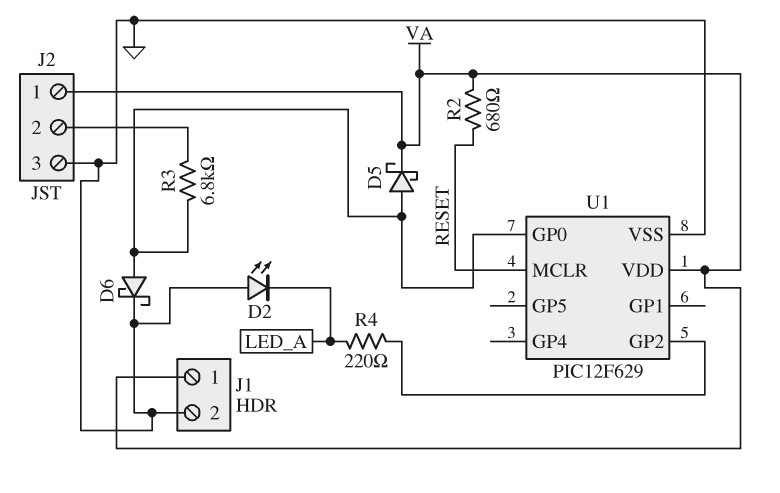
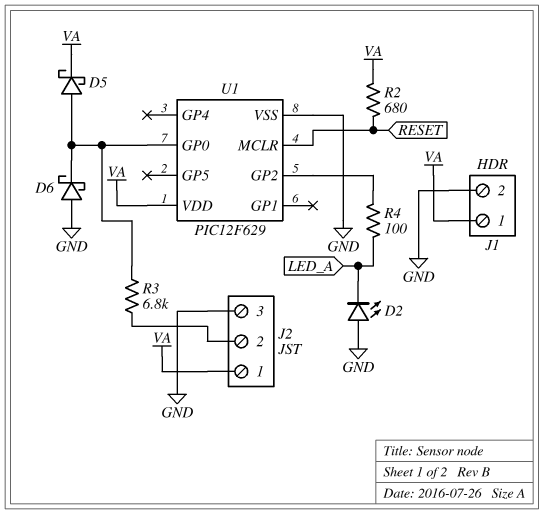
D6: schottky (A U1/GP0, K GND) -> schottky (A GND, K U1/GP0)
R4: 220 (LED_A, U1/GP2) -> 100 (LED_A, U1/GP2)

